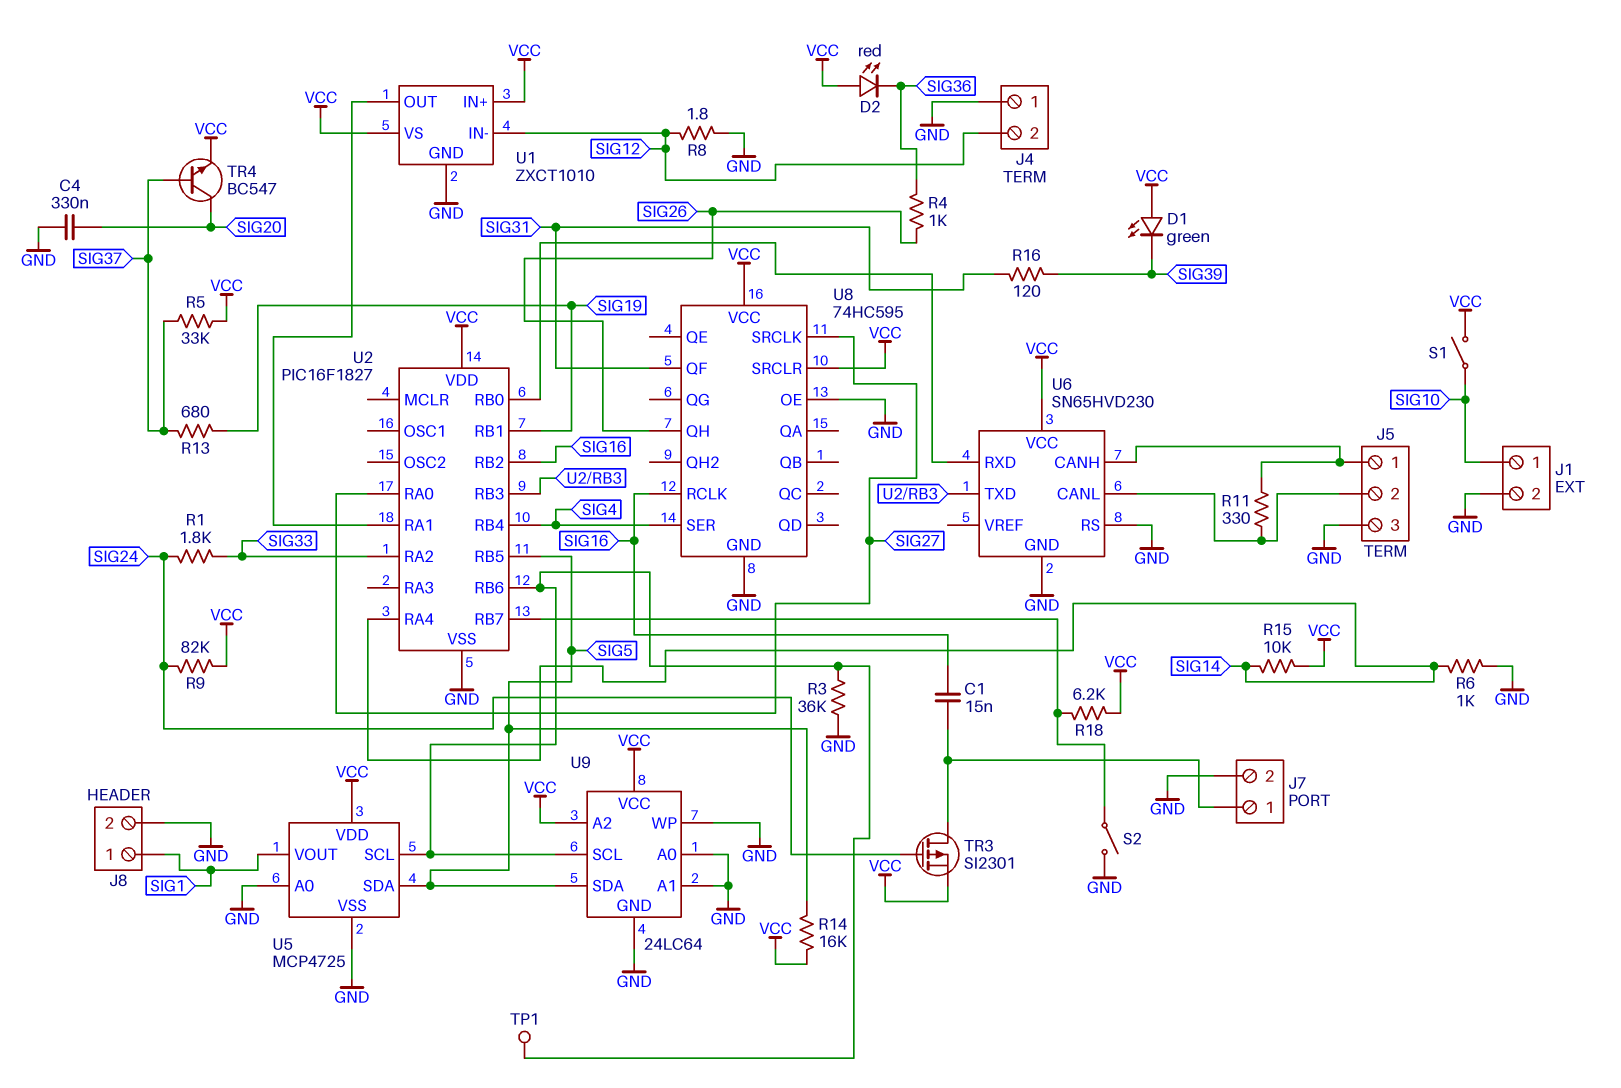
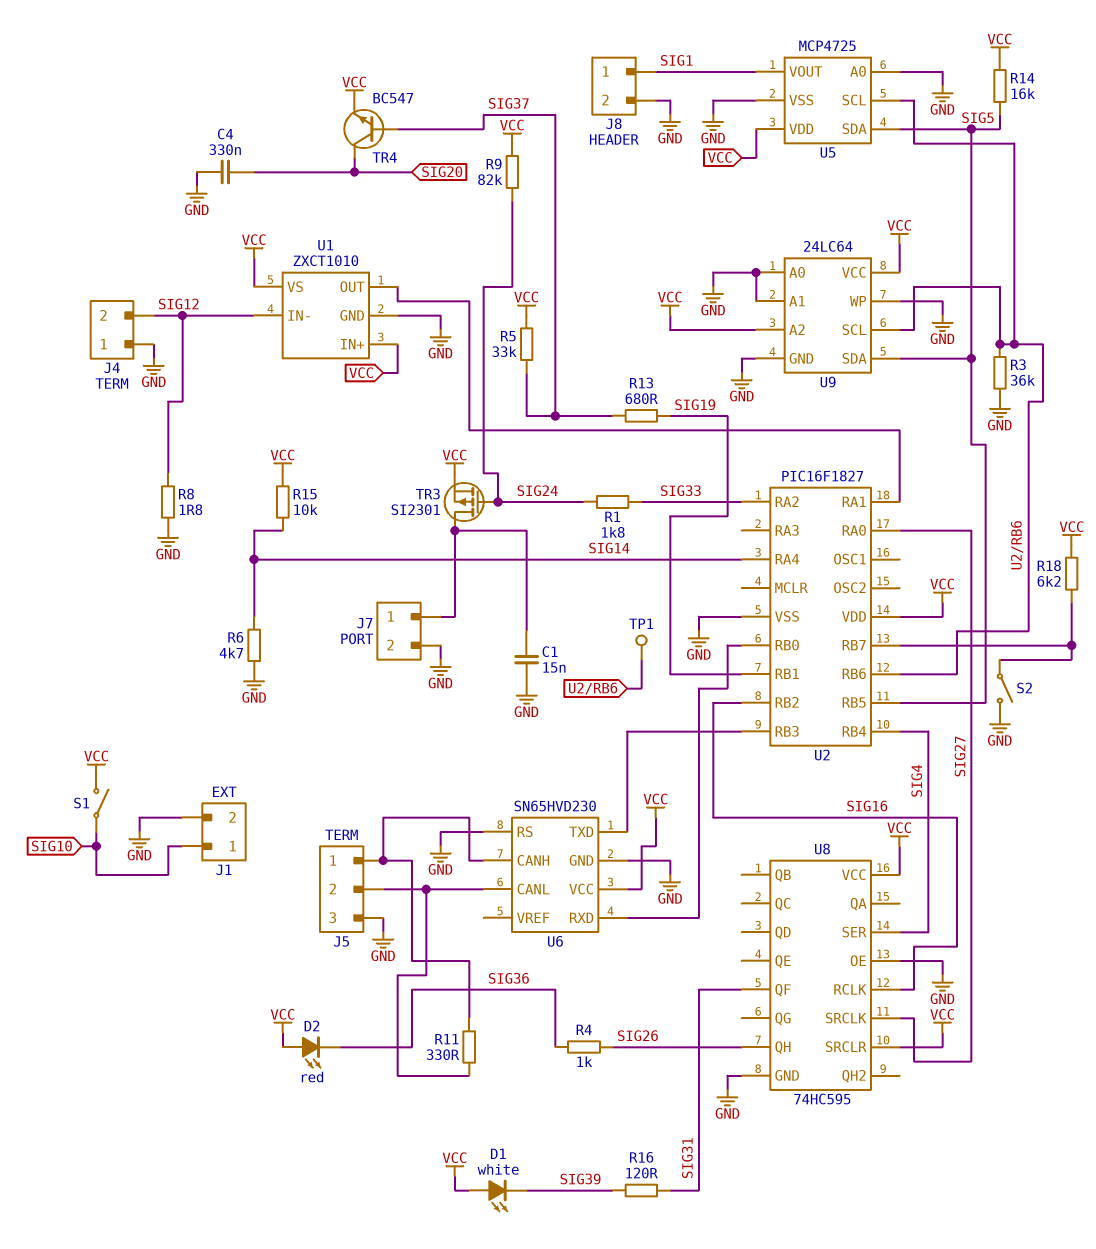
C1: 15nF (J7/1, SIG16) -> 15nF (GND, J7/1)
D1: LED green (A VCC, K SIG39) -> LED white (A VCC, K SIG39)
R6: 1k (GND, SIG14) -> 4.7k (GND, SIG14)

